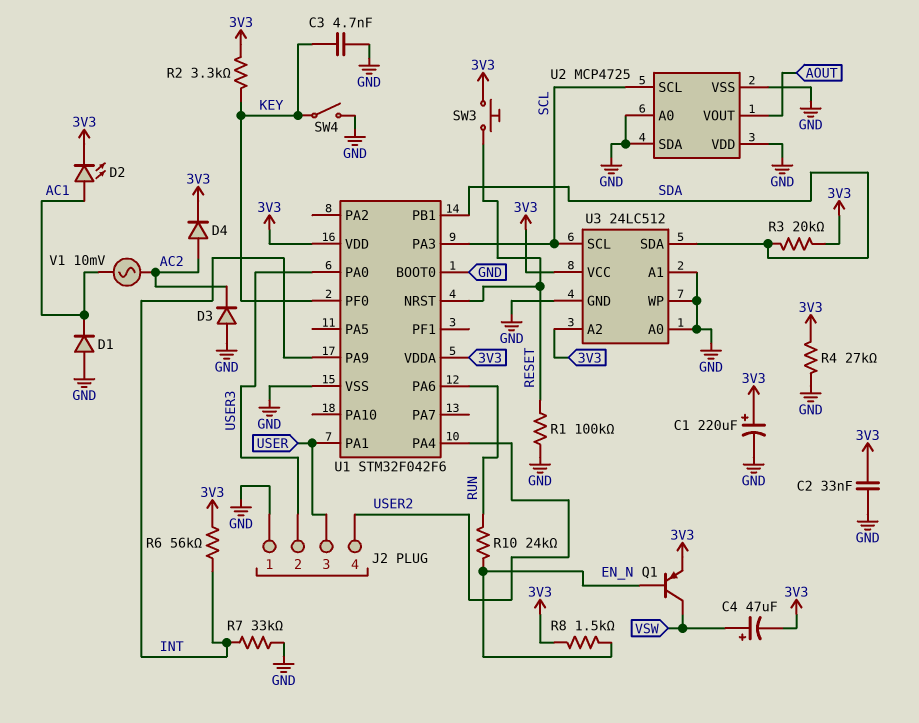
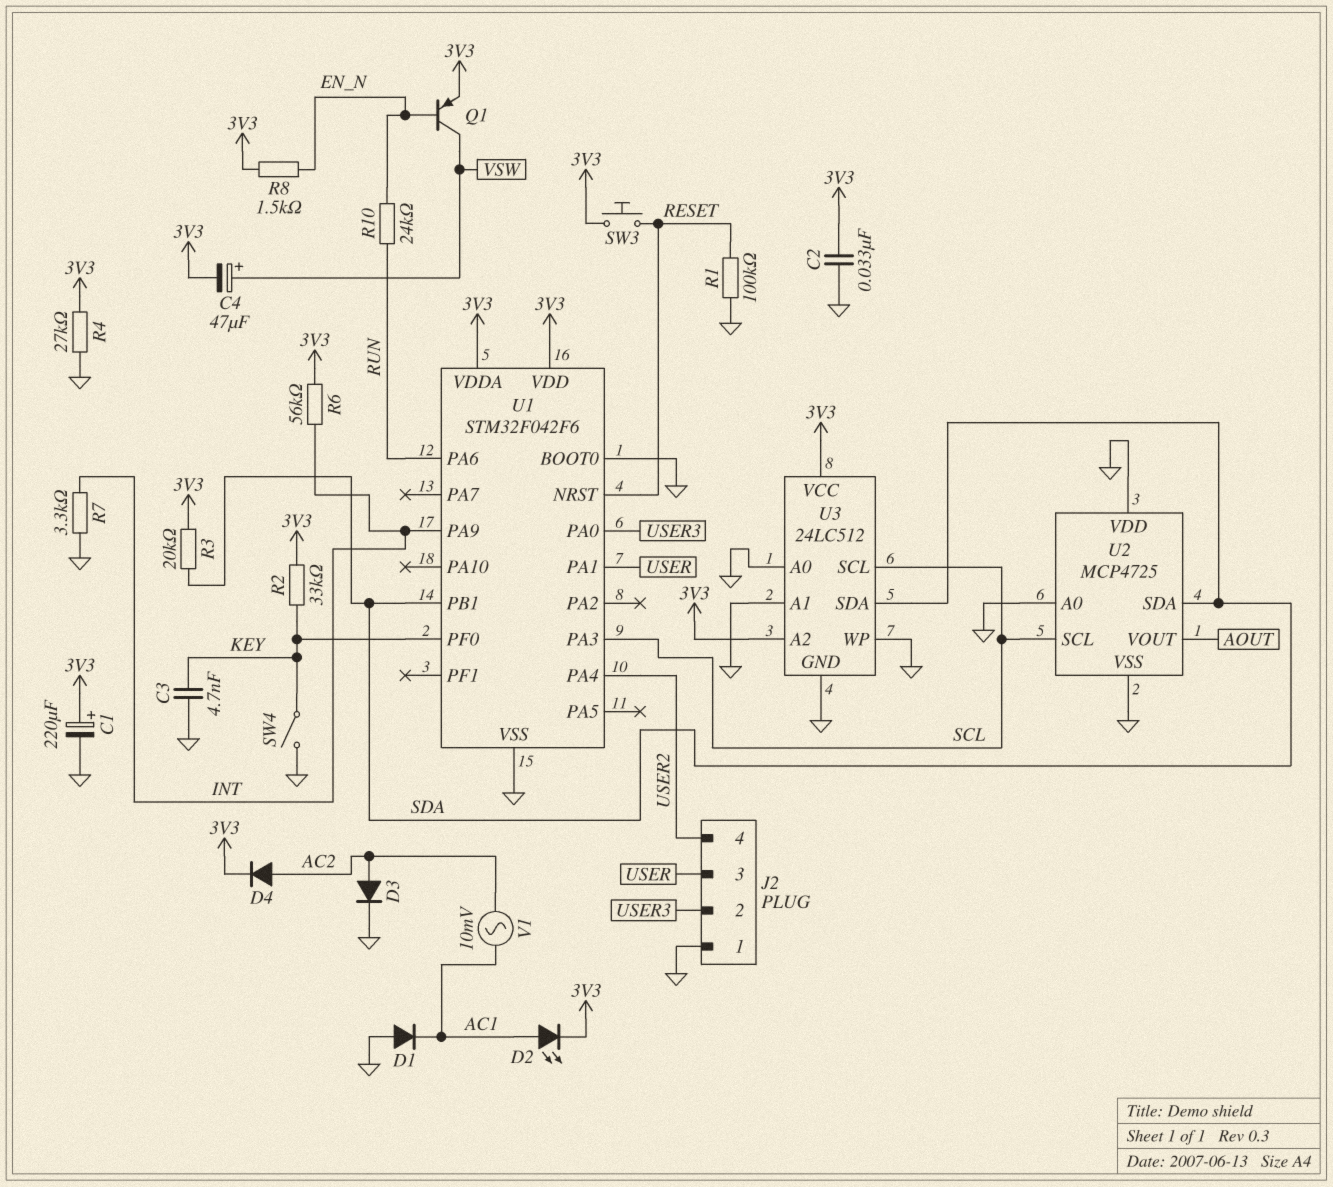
D3: diode (A GND, K AC2) -> diode (A AC2, K GND)
R2: 3.3k (3V3, KEY) -> 33k (3V3, KEY)
R7: 33k (GND, INT) -> 3.3k (GND, INT)
U2 pin SDA: GND -> SDA

